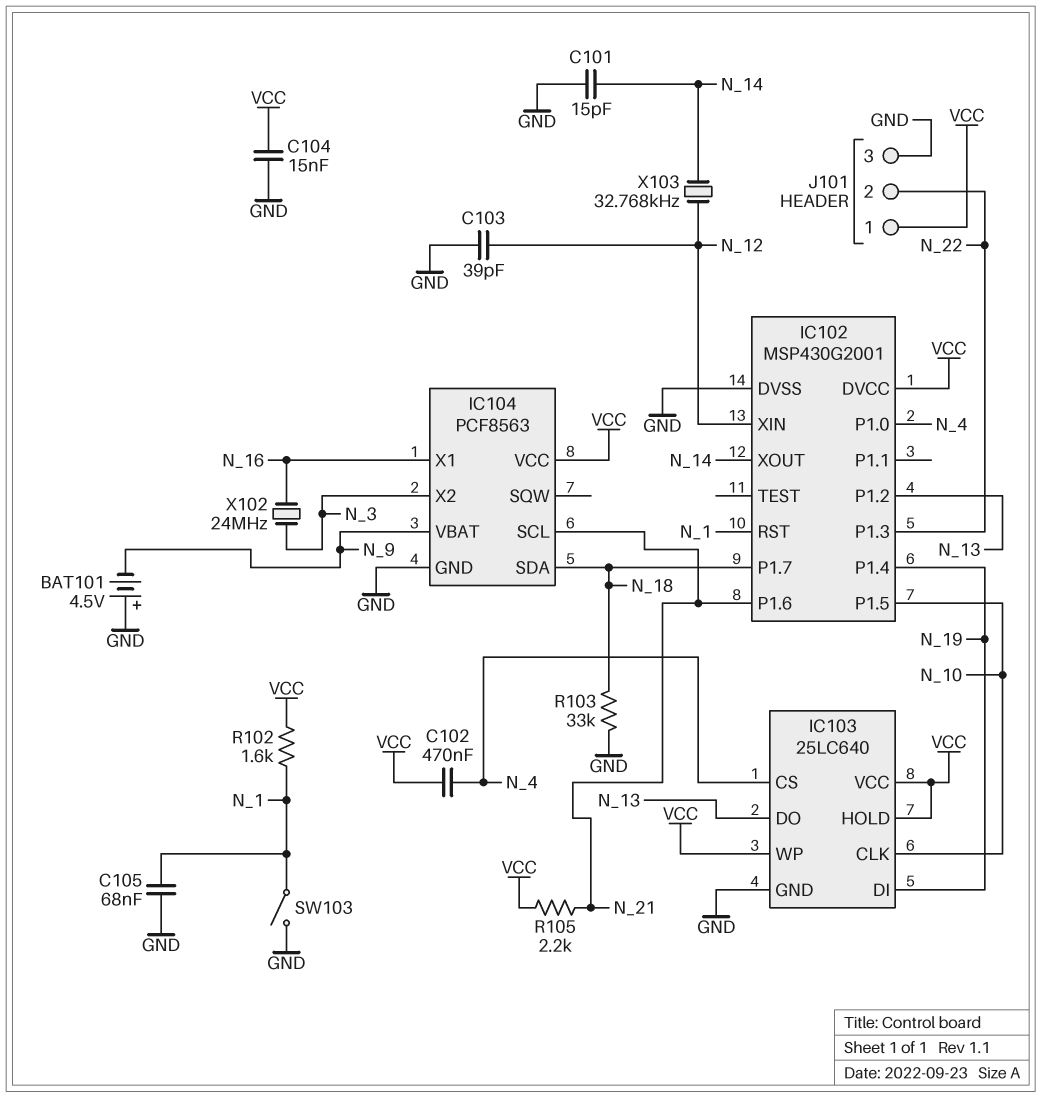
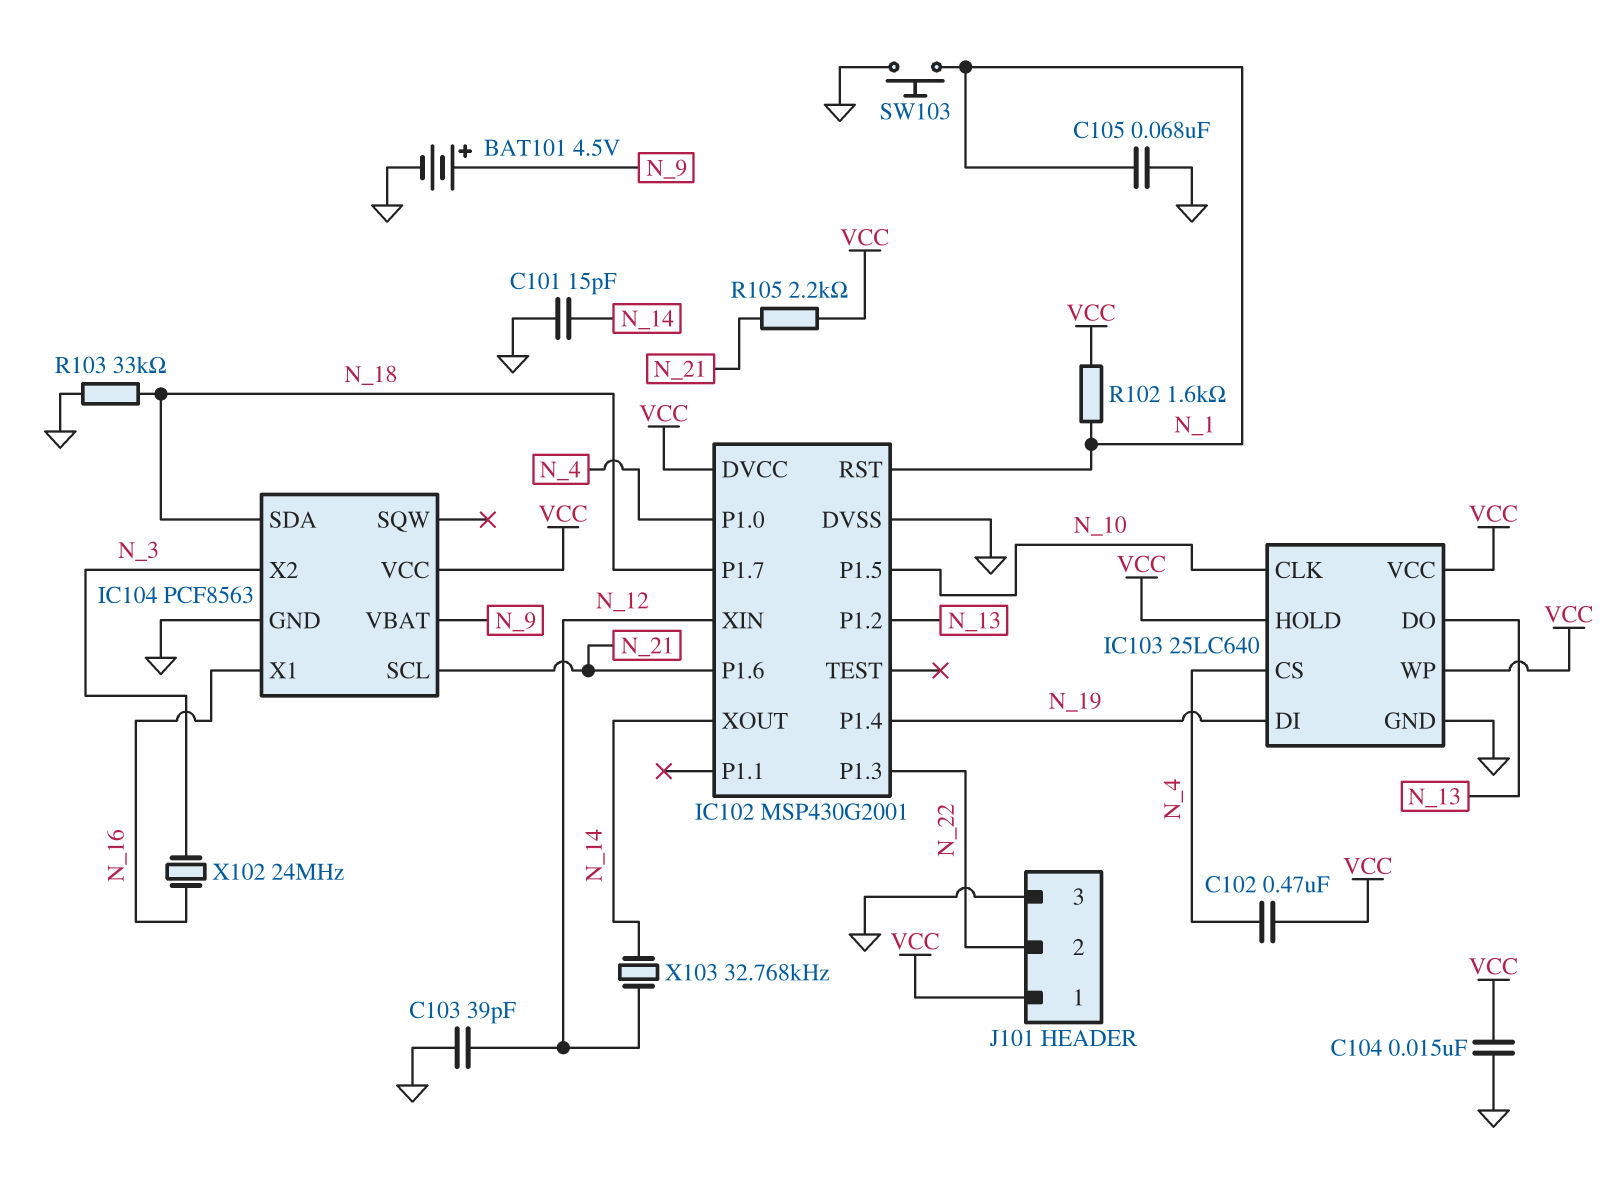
BAT101: 4.5V (plus GND, minus N_9) -> 4.5V (plus N_9, minus GND)
SW103: switch (GND, N_1) -> button (GND, N_1)

